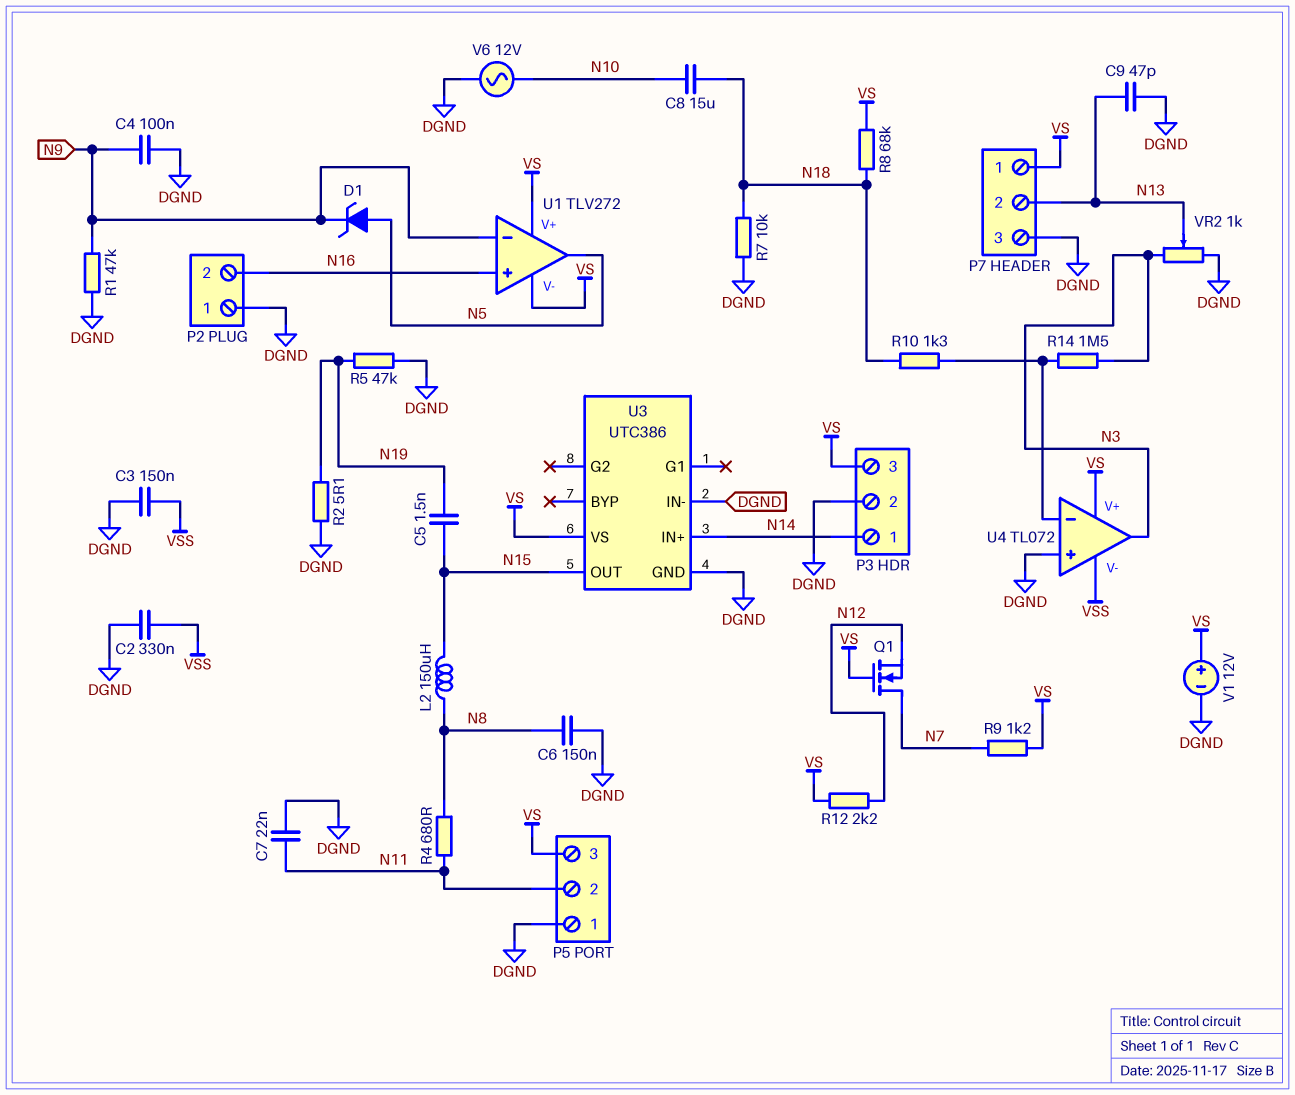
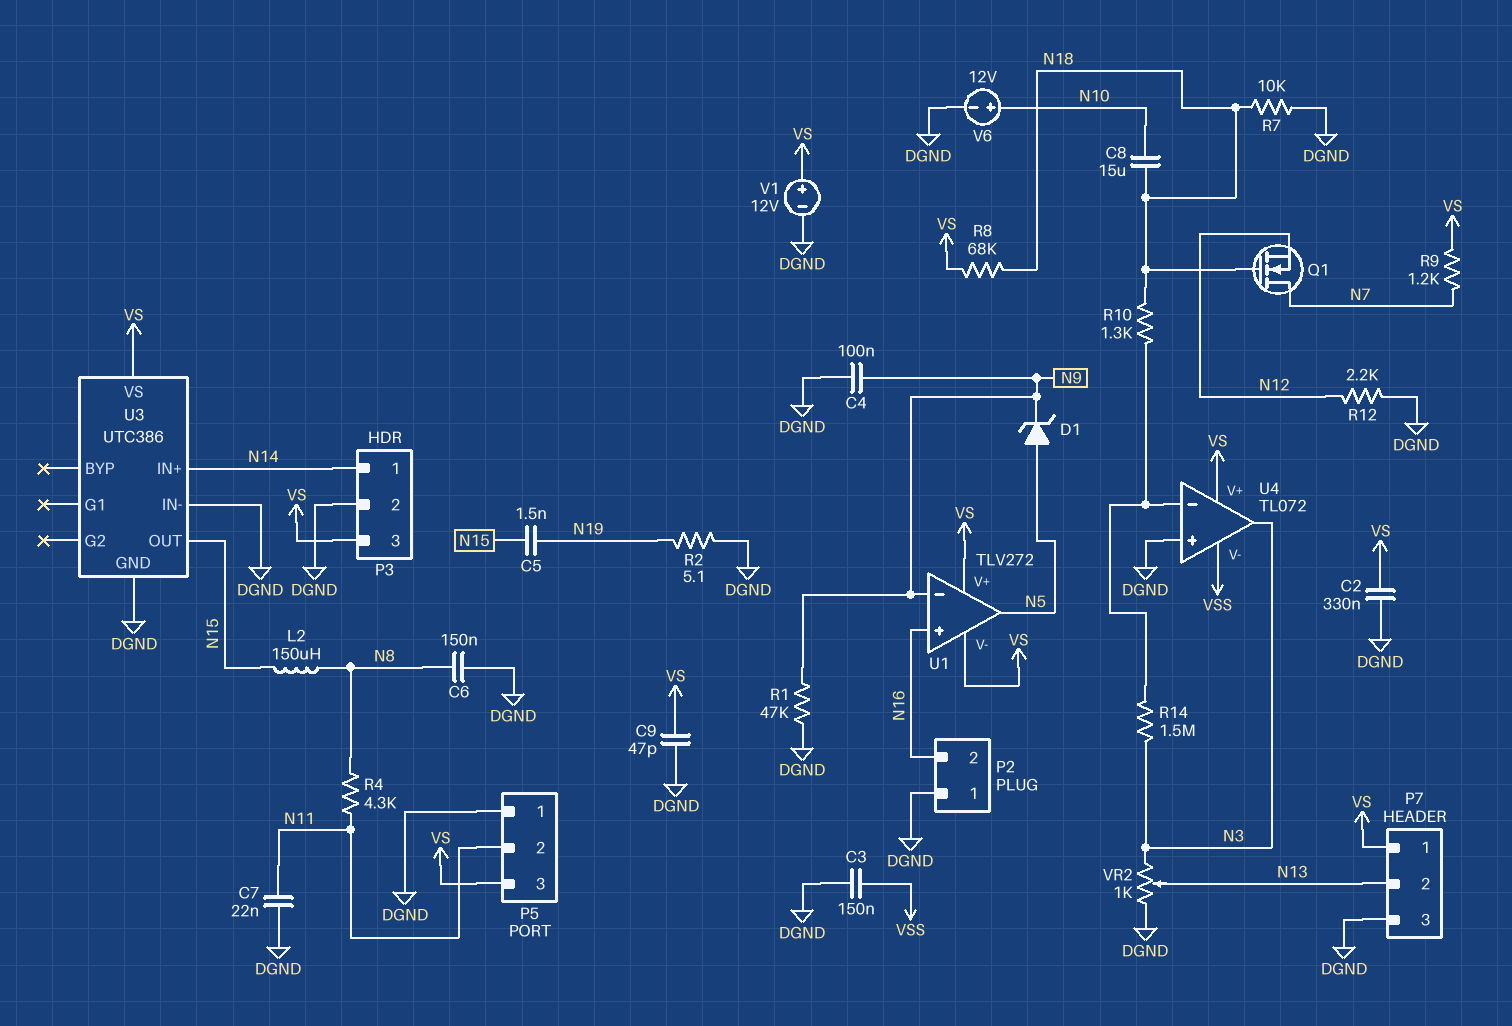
C2: 330nF (DGND, VSS) -> 330nF (DGND, VS)
C9: 47pF (DGND, N13) -> 47pF (DGND, VS)
Q1: NMOS (G VS, D N7, S N12) -> NMOS (G N18, D N7, S N12)
R4: 680 (N8, N11) -> 4.3k (N8, N11)
R5: 47k (DGND, N19) -> none
R12: 2.2k (N12, VS) -> 2.2k (DGND, N12)
V6: AC 12V (DGND, N10) -> 12V (plus N10, minus DGND)

